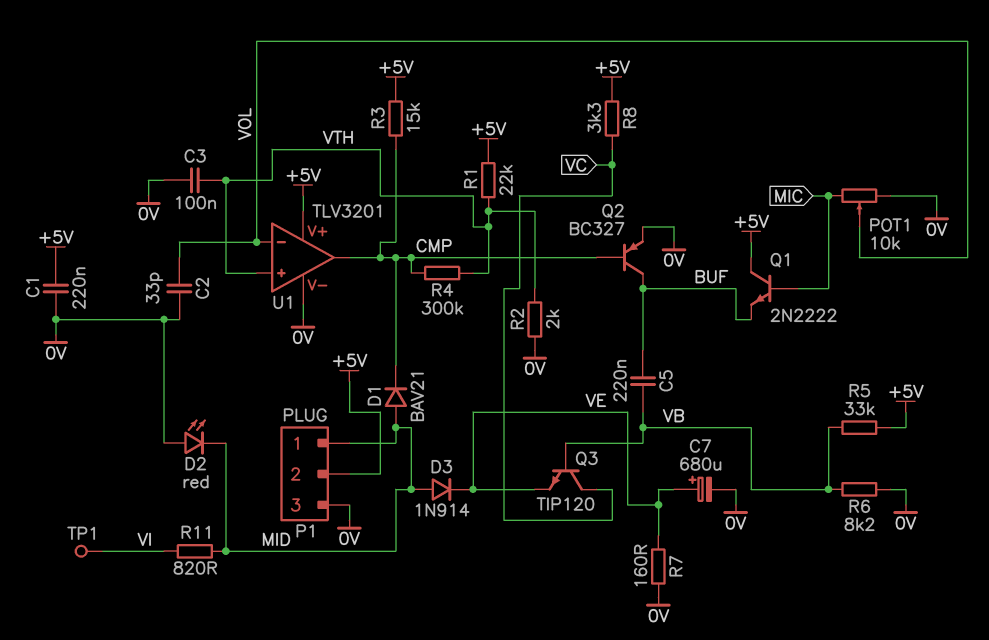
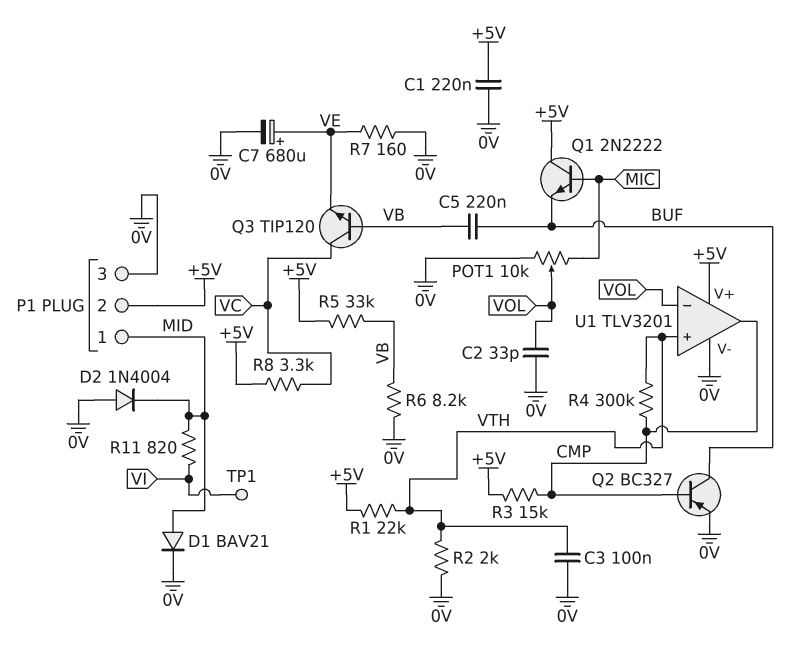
D1: diode BAV21 (A MID, K CMP) -> diode BAV21 (A MID, K 0V)
D2: LED red (A 0V, K MID) -> diode 1N4004 (A 0V, K MID)
D3: diode 1N914 (A MID, K VE) -> none

